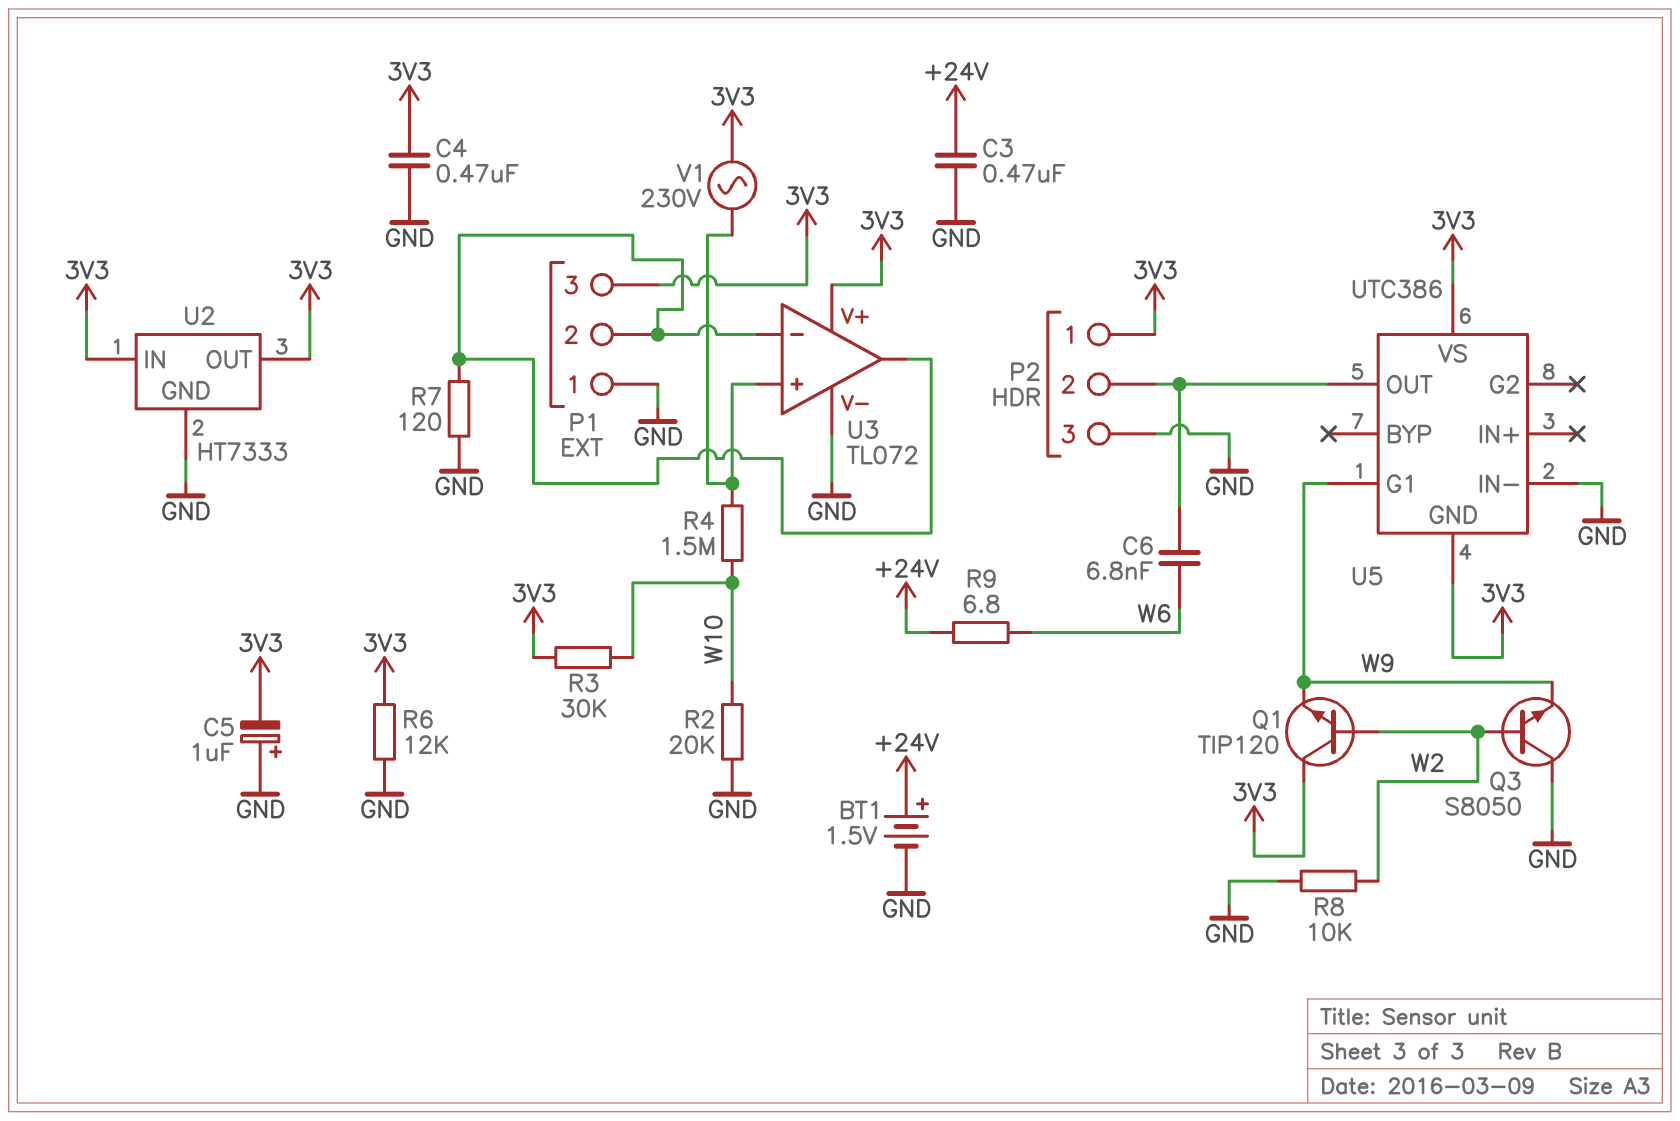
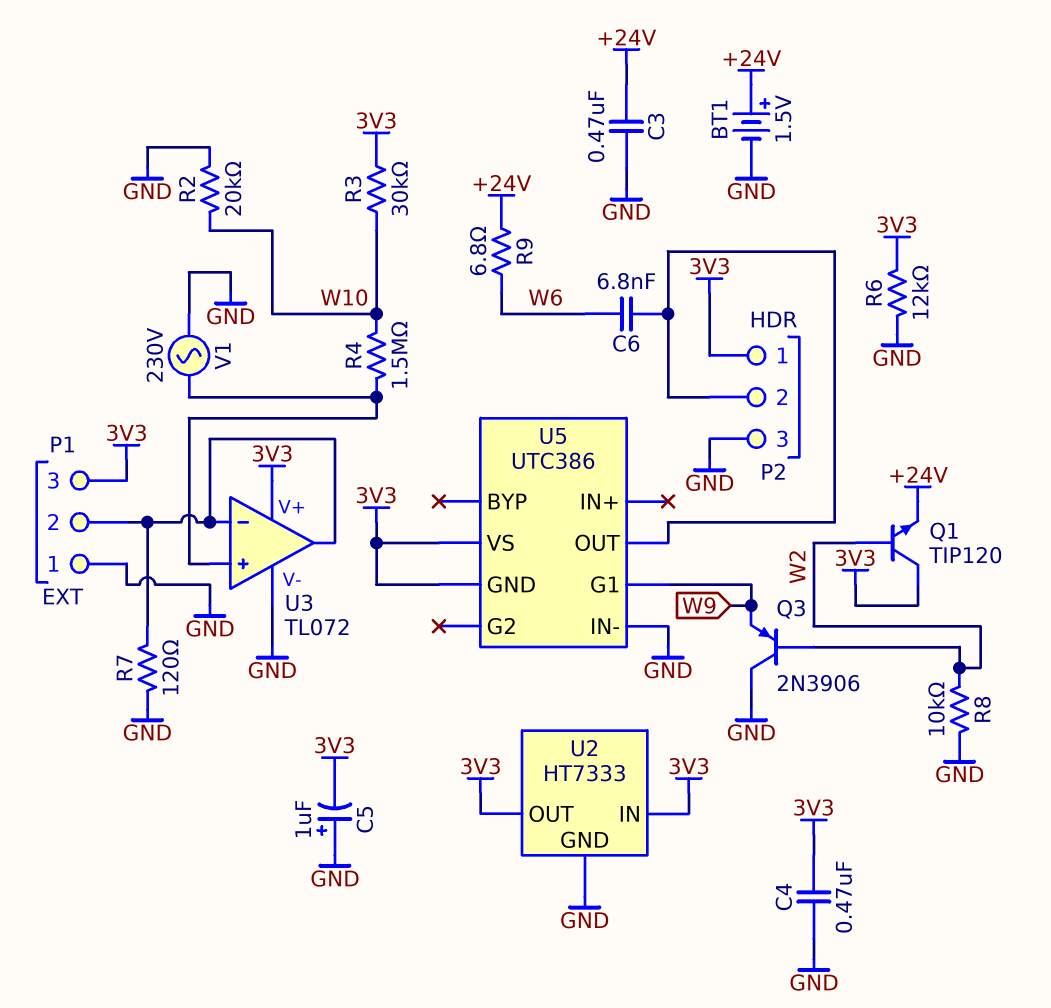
Q1: NPN TIP120 (B W2, C 3V3, E W9) -> NPN TIP120 (B W2, C 3V3, E +24V)
Q3: NPN S8050 (B W2, C GND, E W9) -> PNP 2N3906 (B W2, C GND, E W9)
V1: AC 230V (3V3, U3/in+) -> AC 230V (GND, U3/in+)

